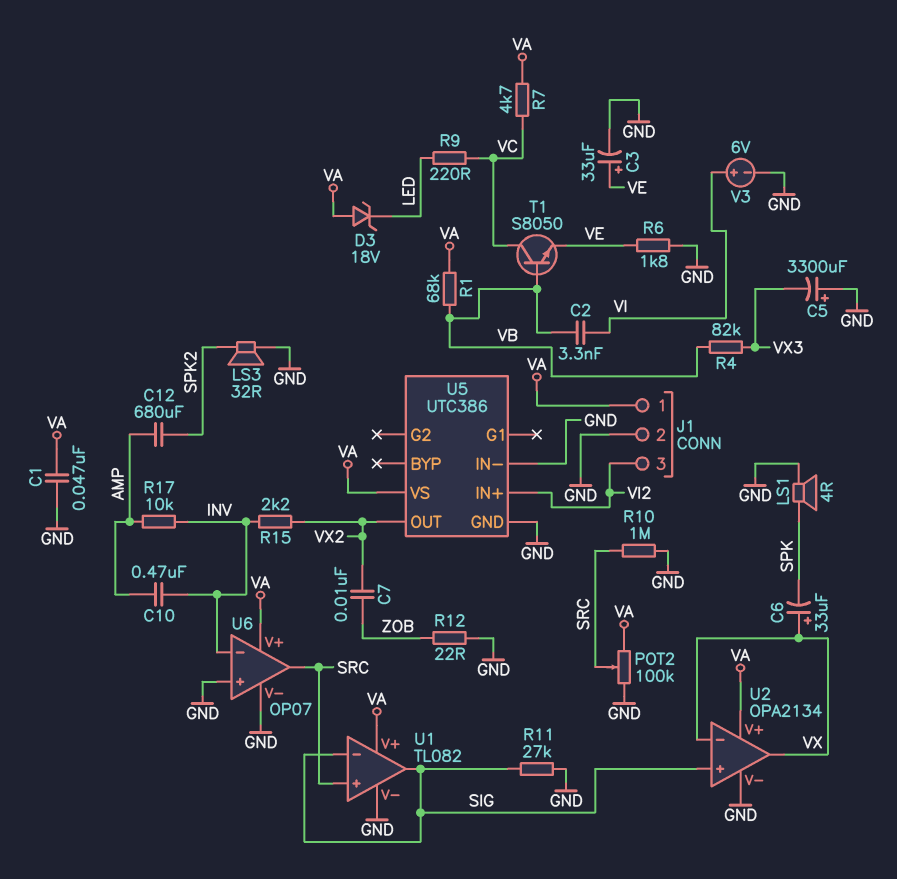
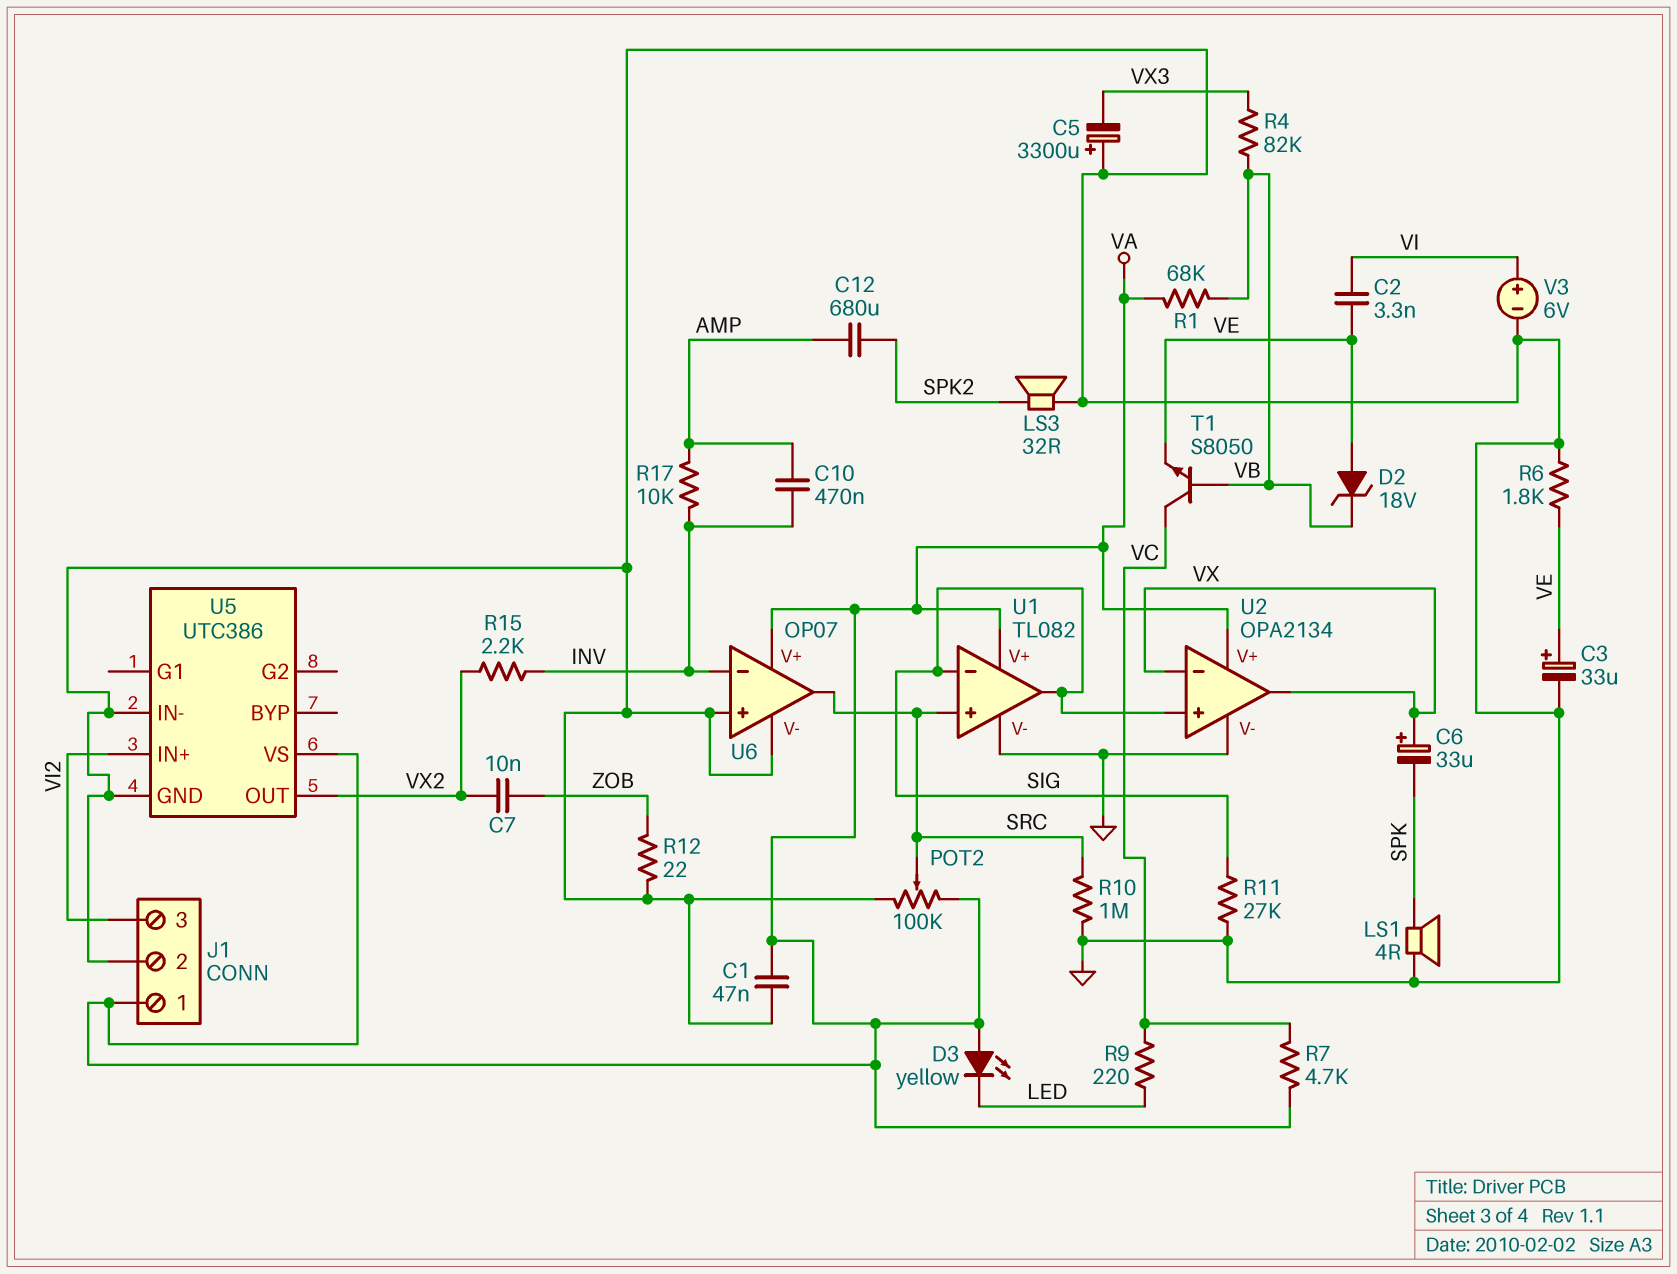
C2: 3.3nF (VB, VI) -> 3.3nF (VE, VI)
D2: none -> zener 18V (A VE, K VB)
D3: zener 18V (A VA, K LED) -> LED yellow (A VA, K LED)

